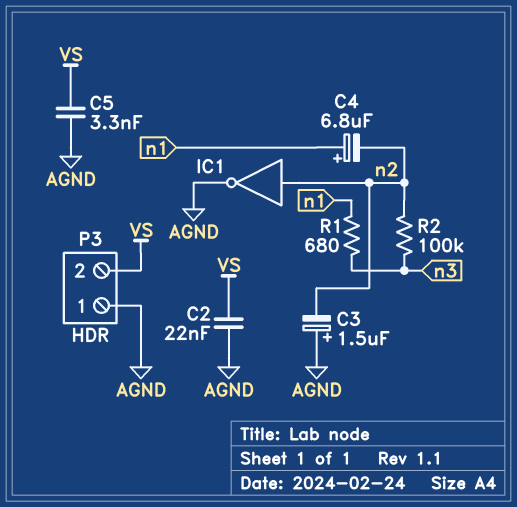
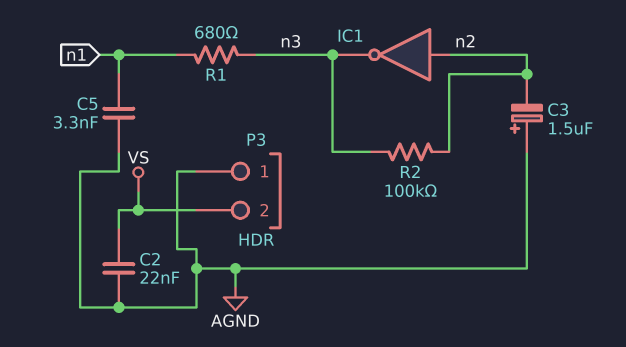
C4: 6.8uF (plus n1, minus n2) -> none
C5: 3.3nF (AGND, VS) -> 3.3nF (AGND, n1)
IC1: NOT (in n2, out AGND) -> NOT (in n2, out n3)

